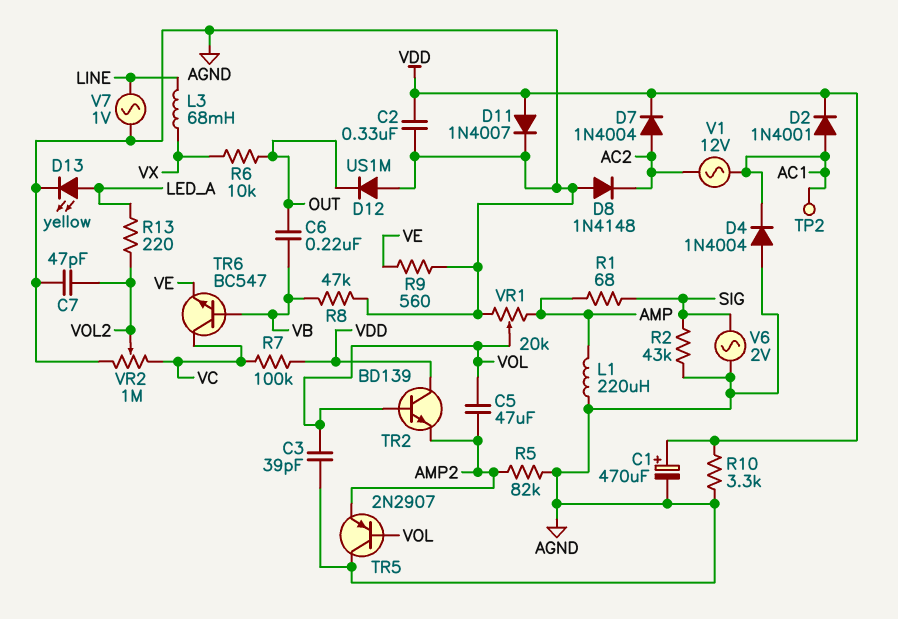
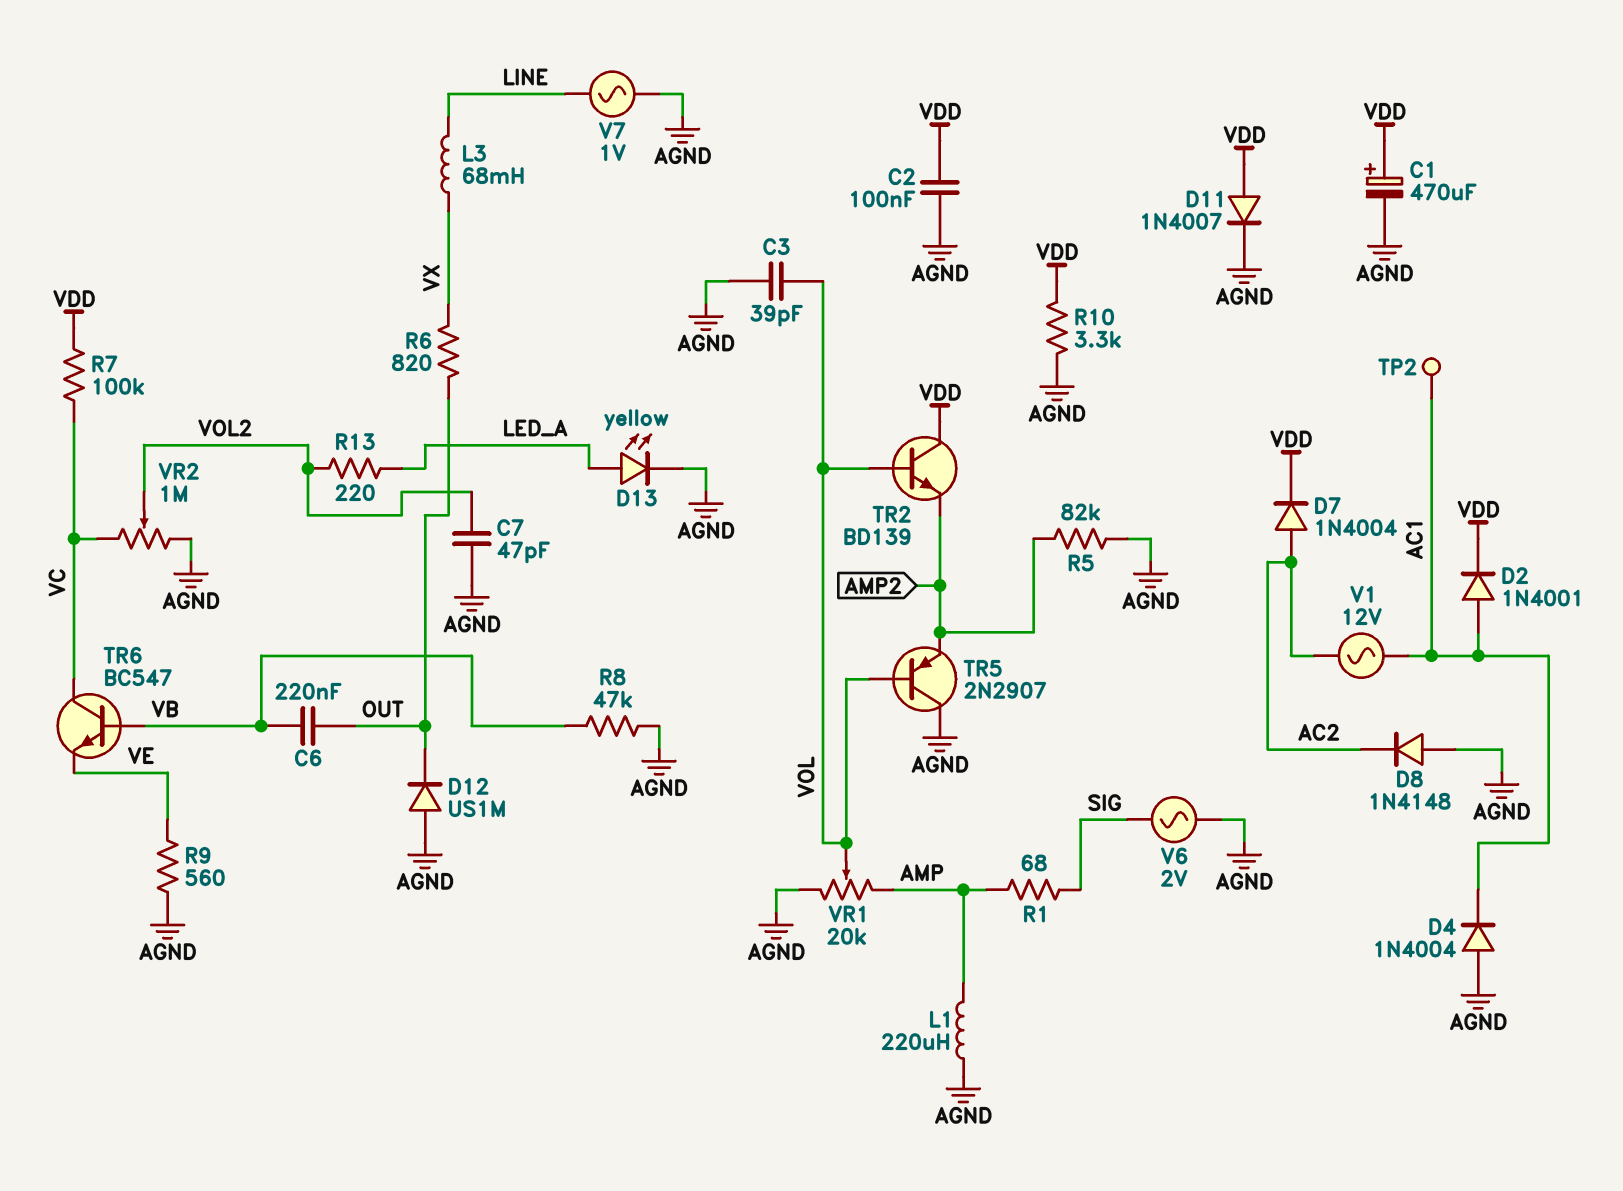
C2: 330nF (AGND, VDD) -> 100nF (AGND, VDD)
C5: 47uF (AMP2, VOL) -> none
R2: 43k (AGND, SIG) -> none
R6: 10k (OUT, VX) -> 820 (OUT, VX)

